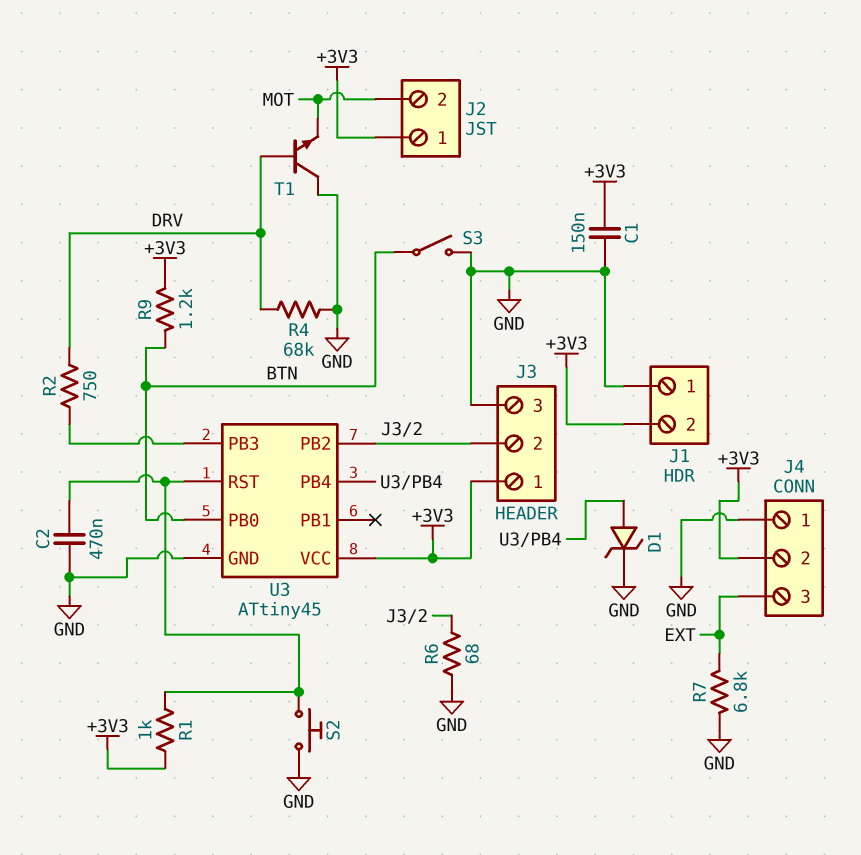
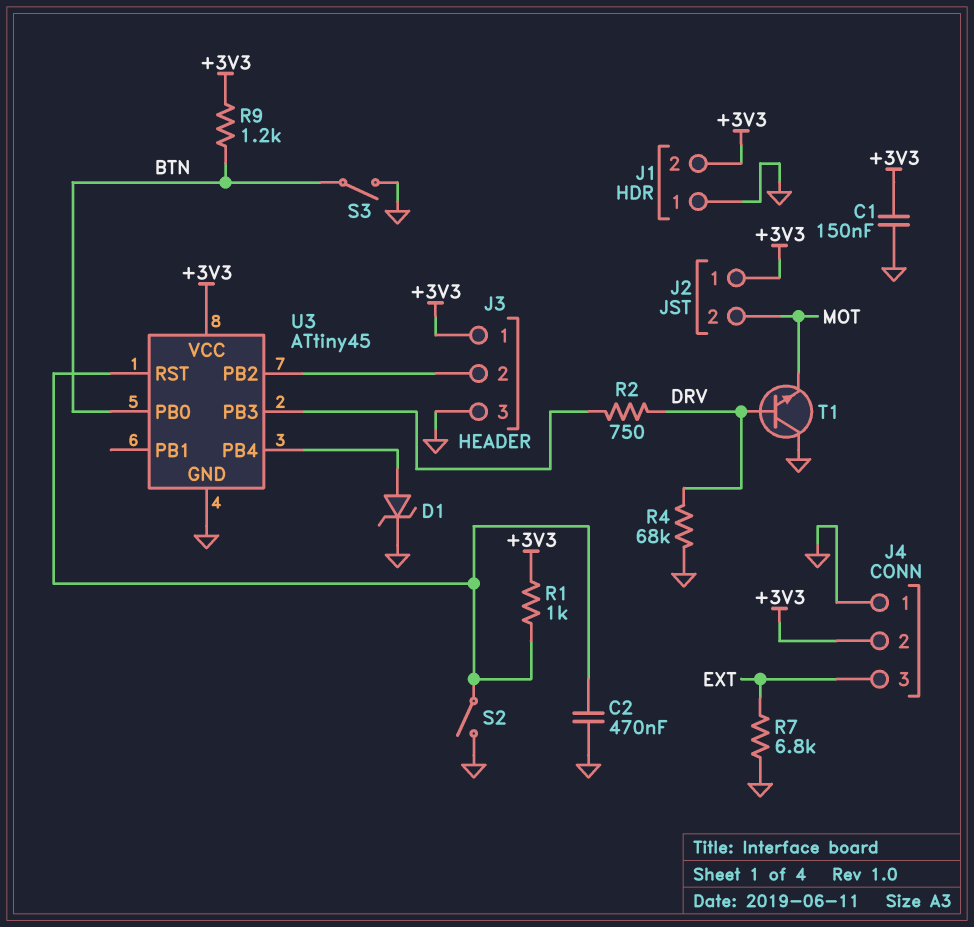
R6: 68 (GND, J3/2) -> none
S2: button (GND, U3/RST) -> switch (GND, U3/RST)

